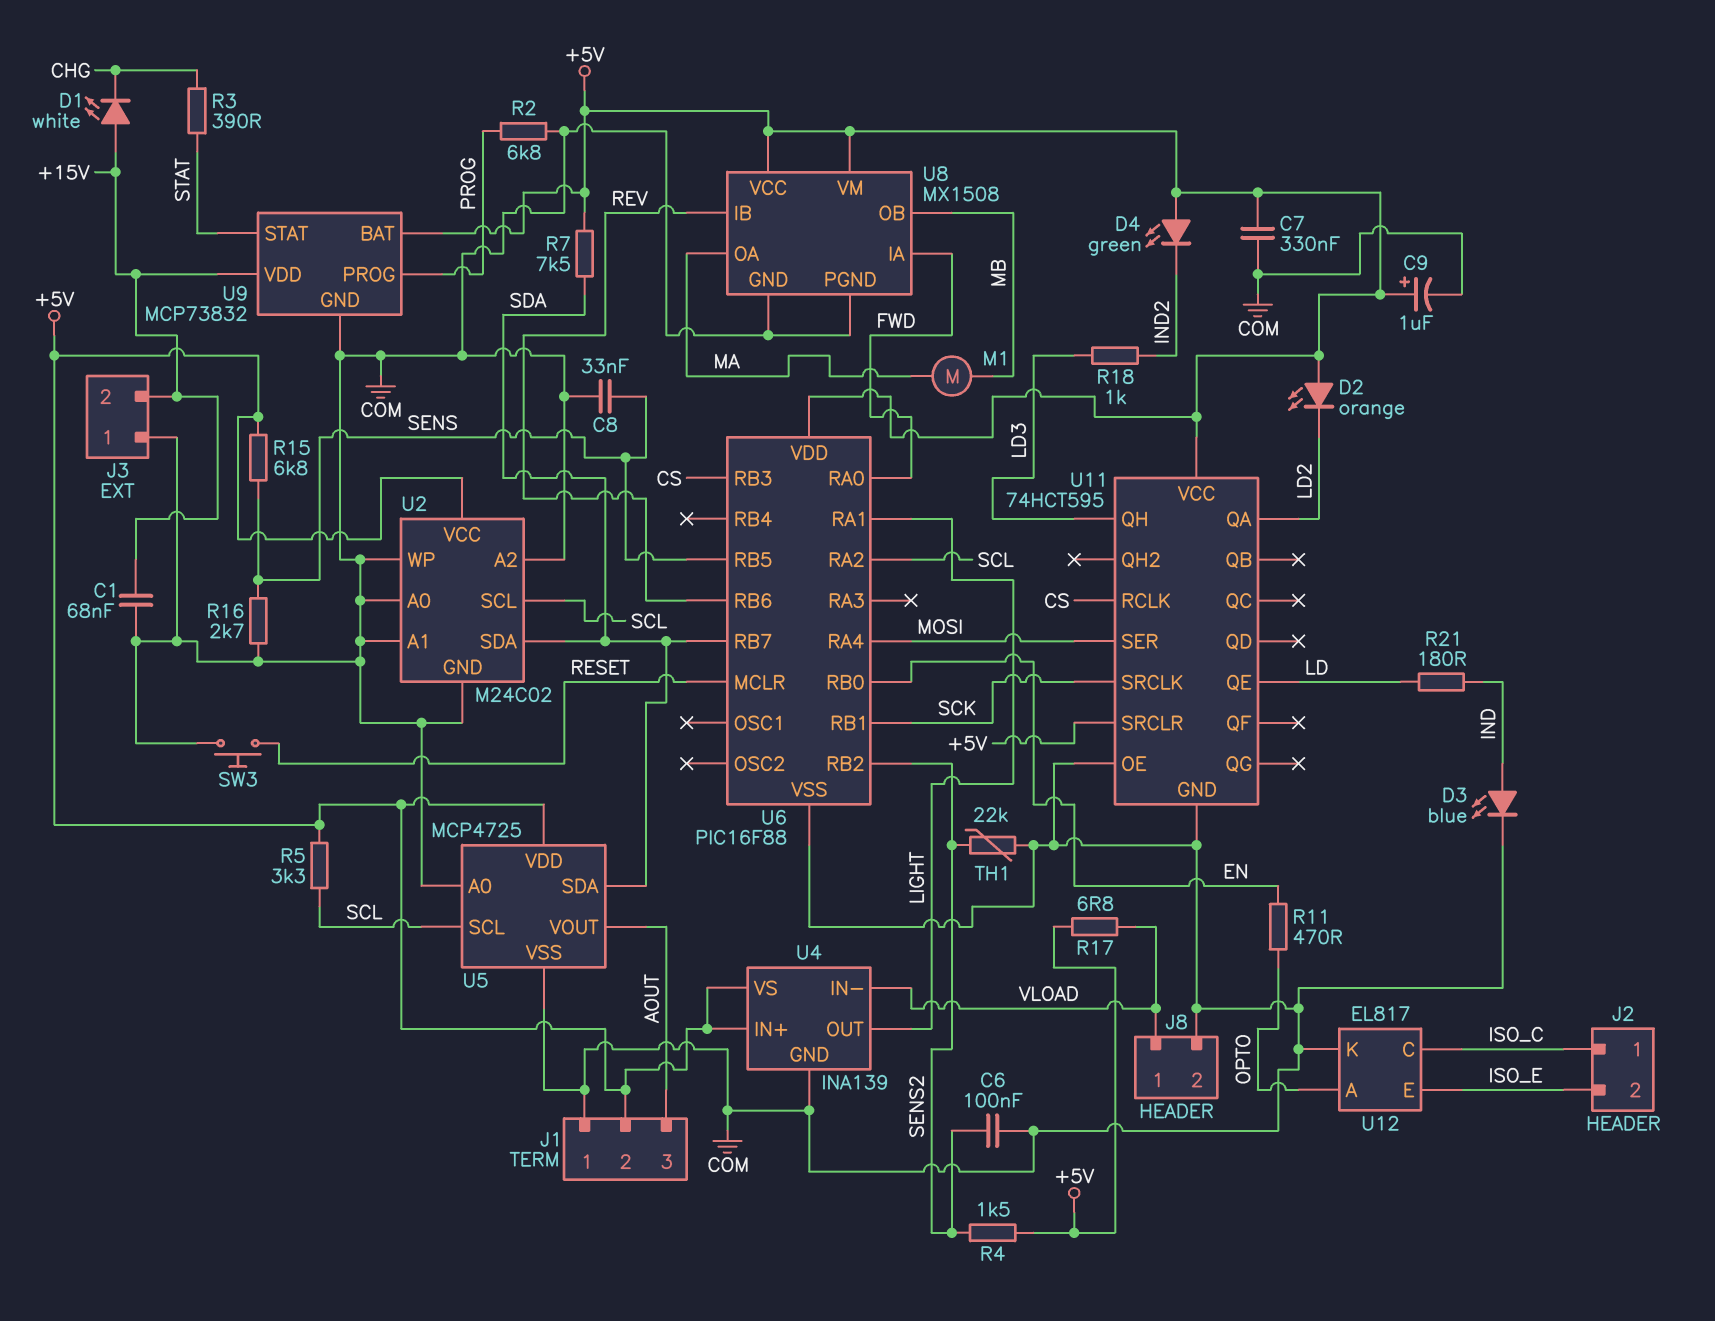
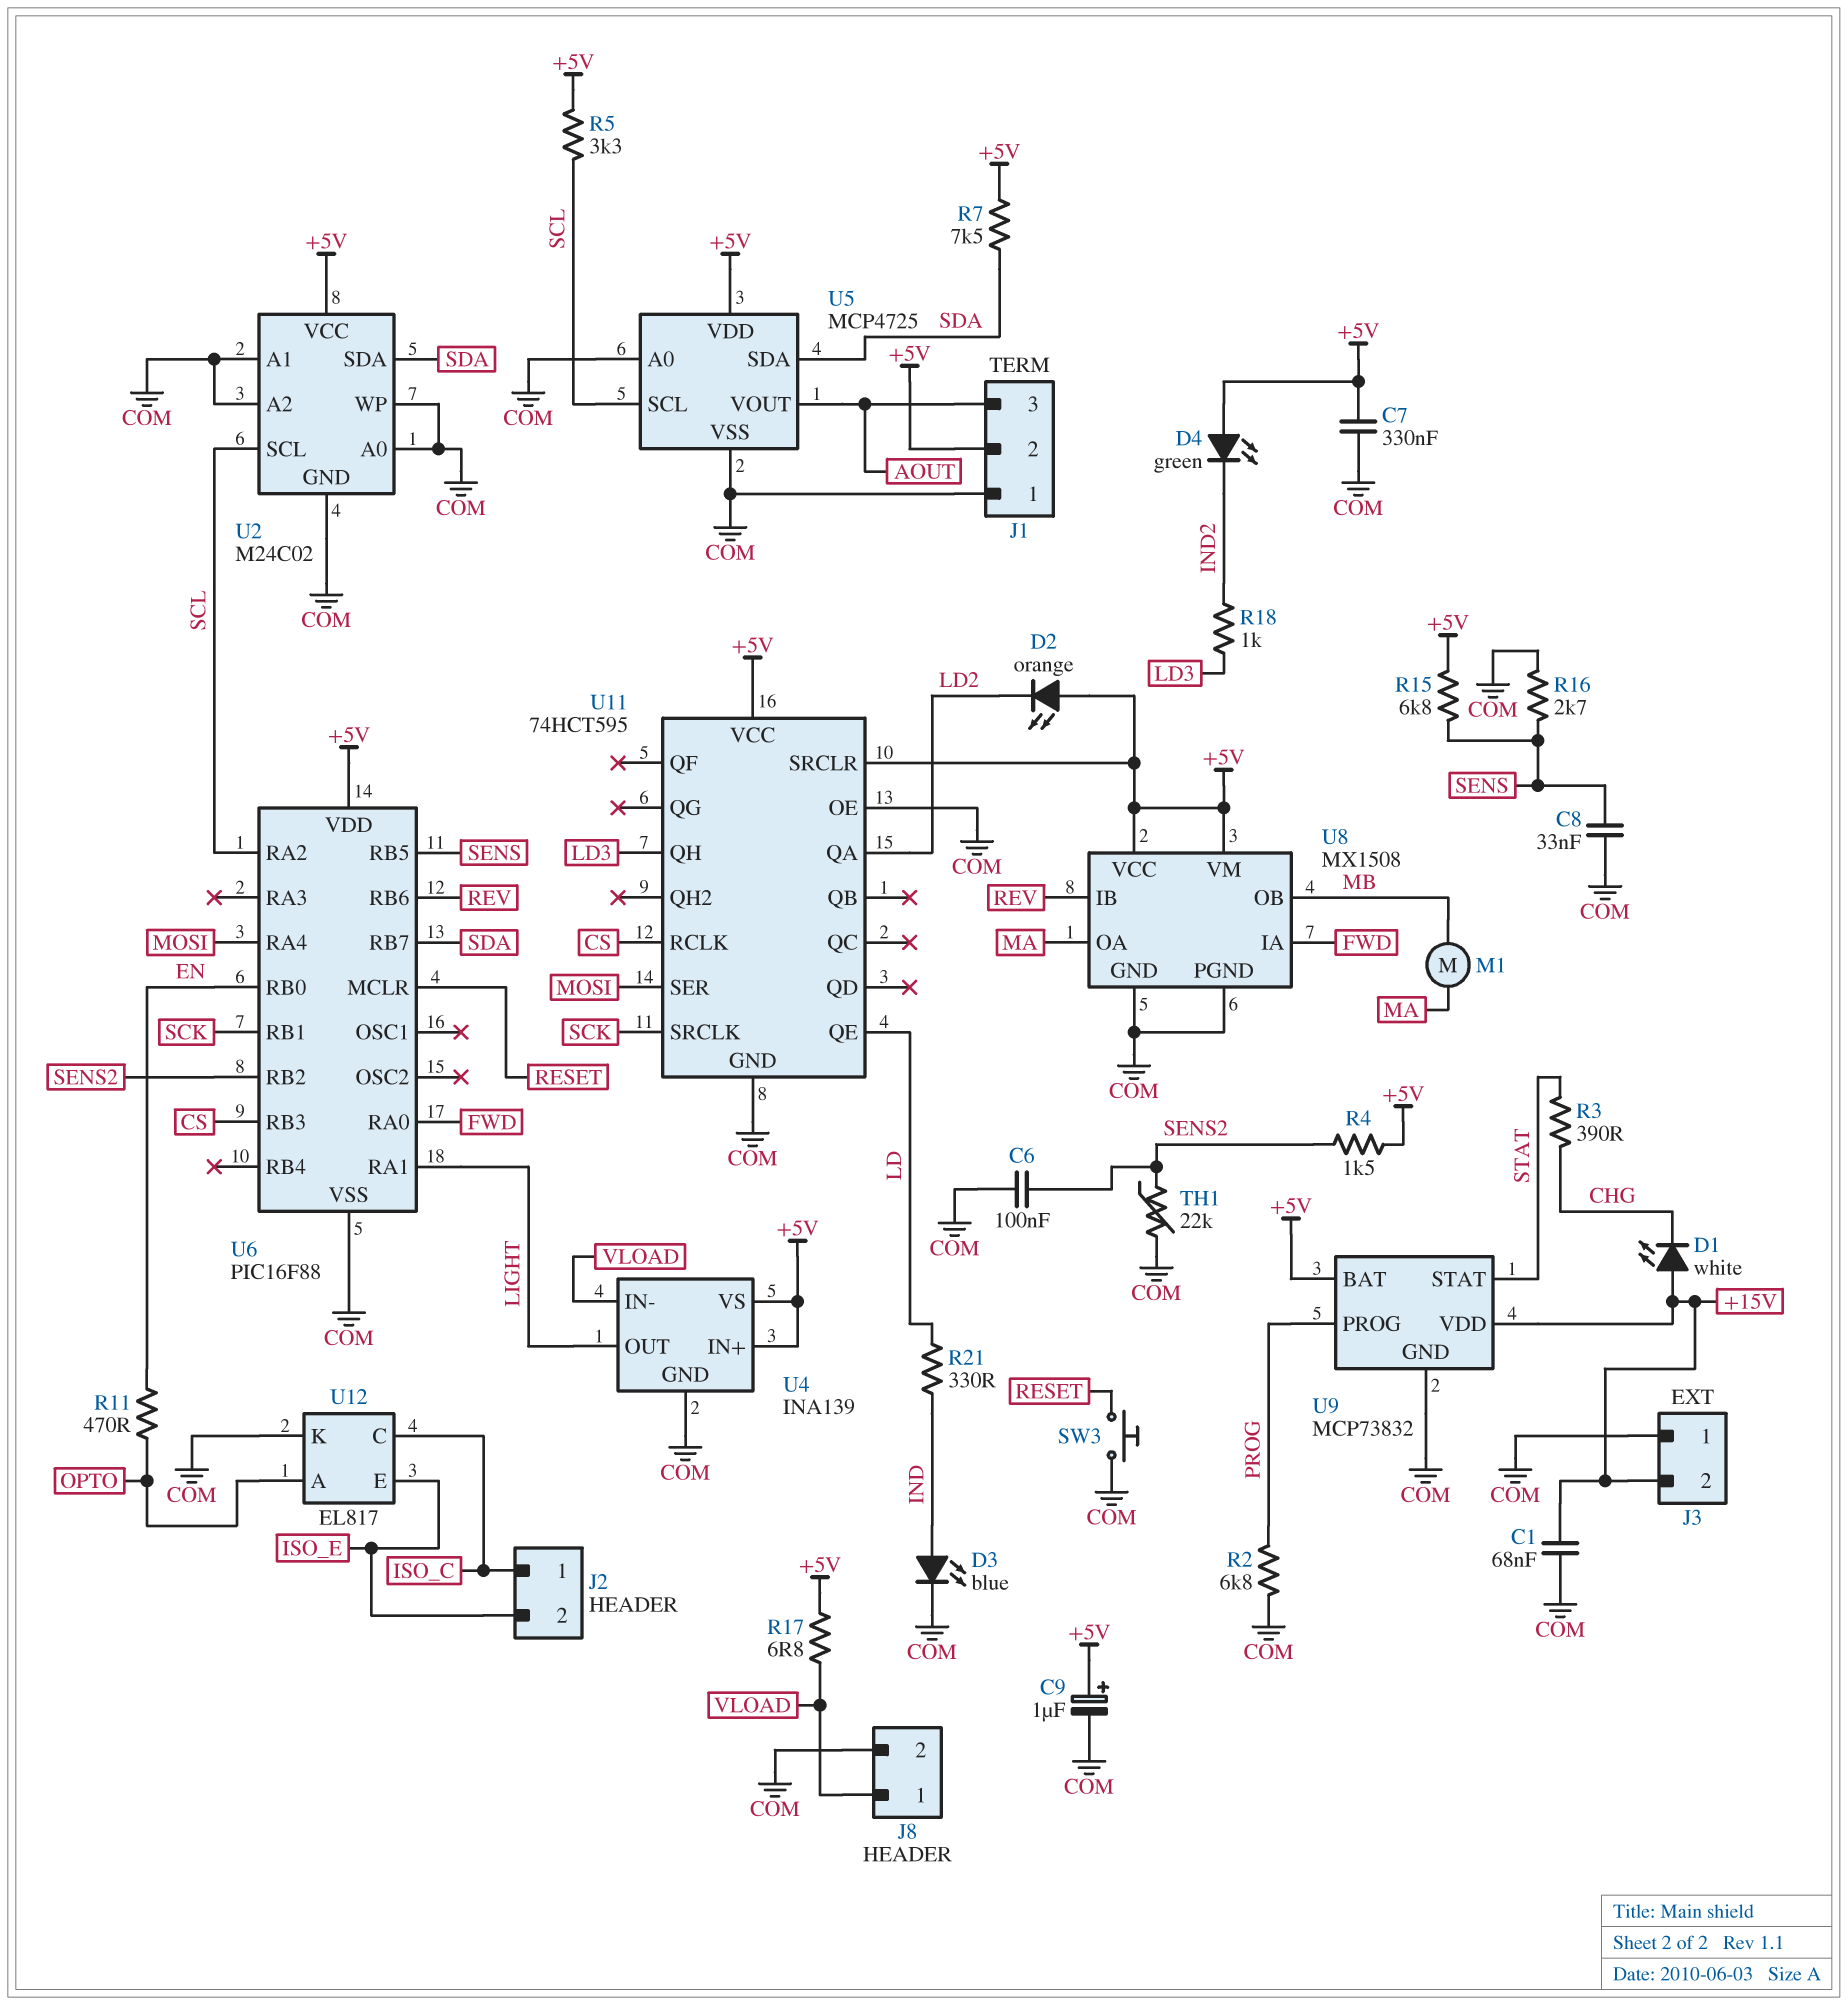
R21: 180 (IND, LD) -> 330 (IND, LD)

